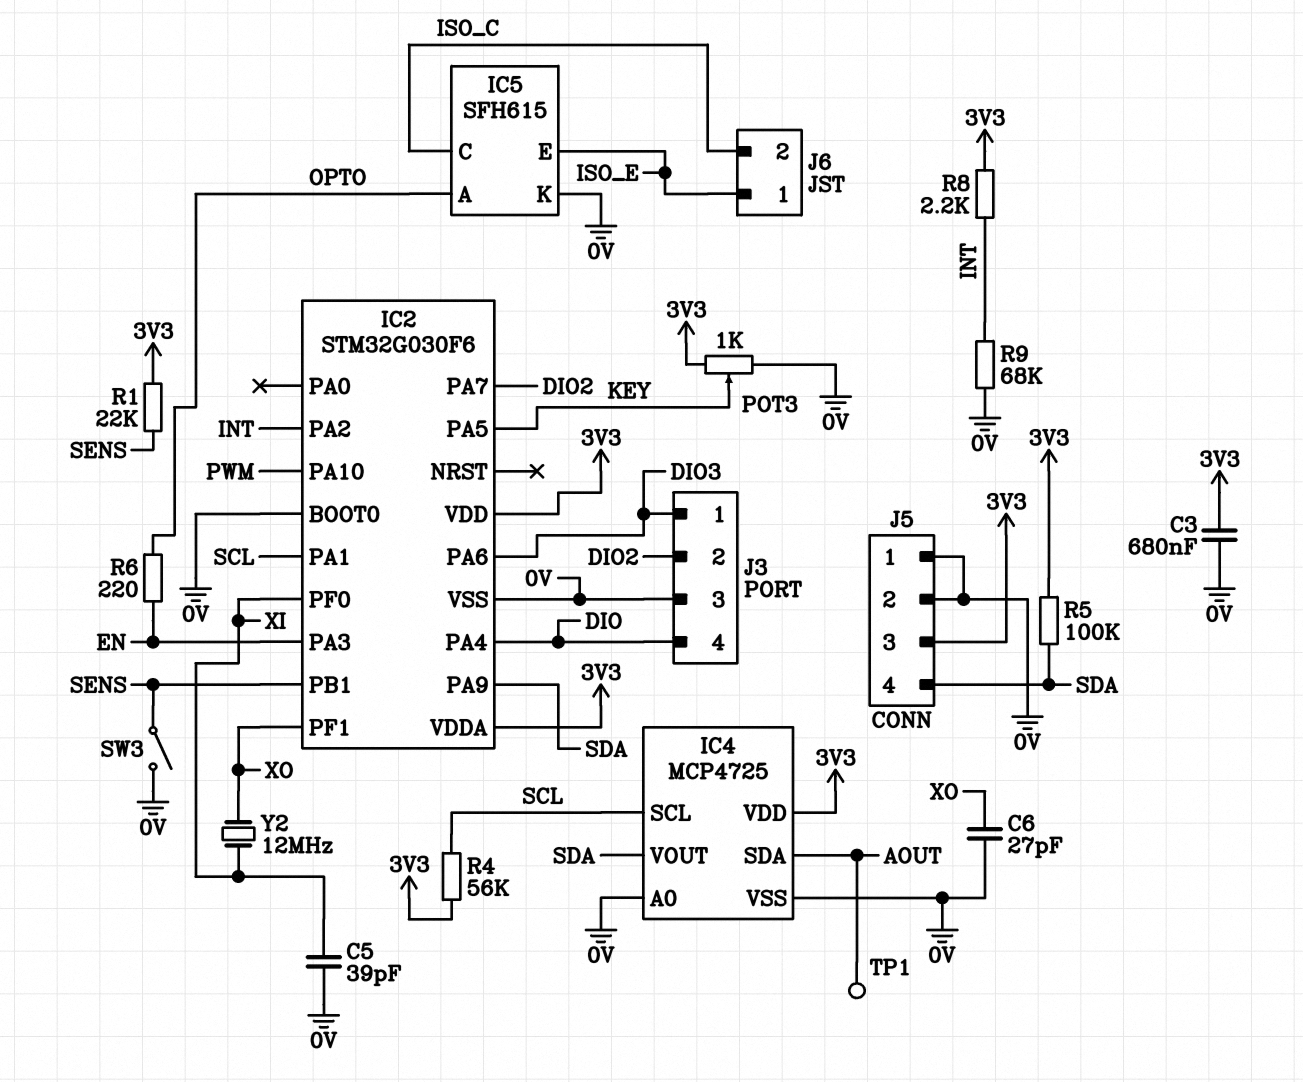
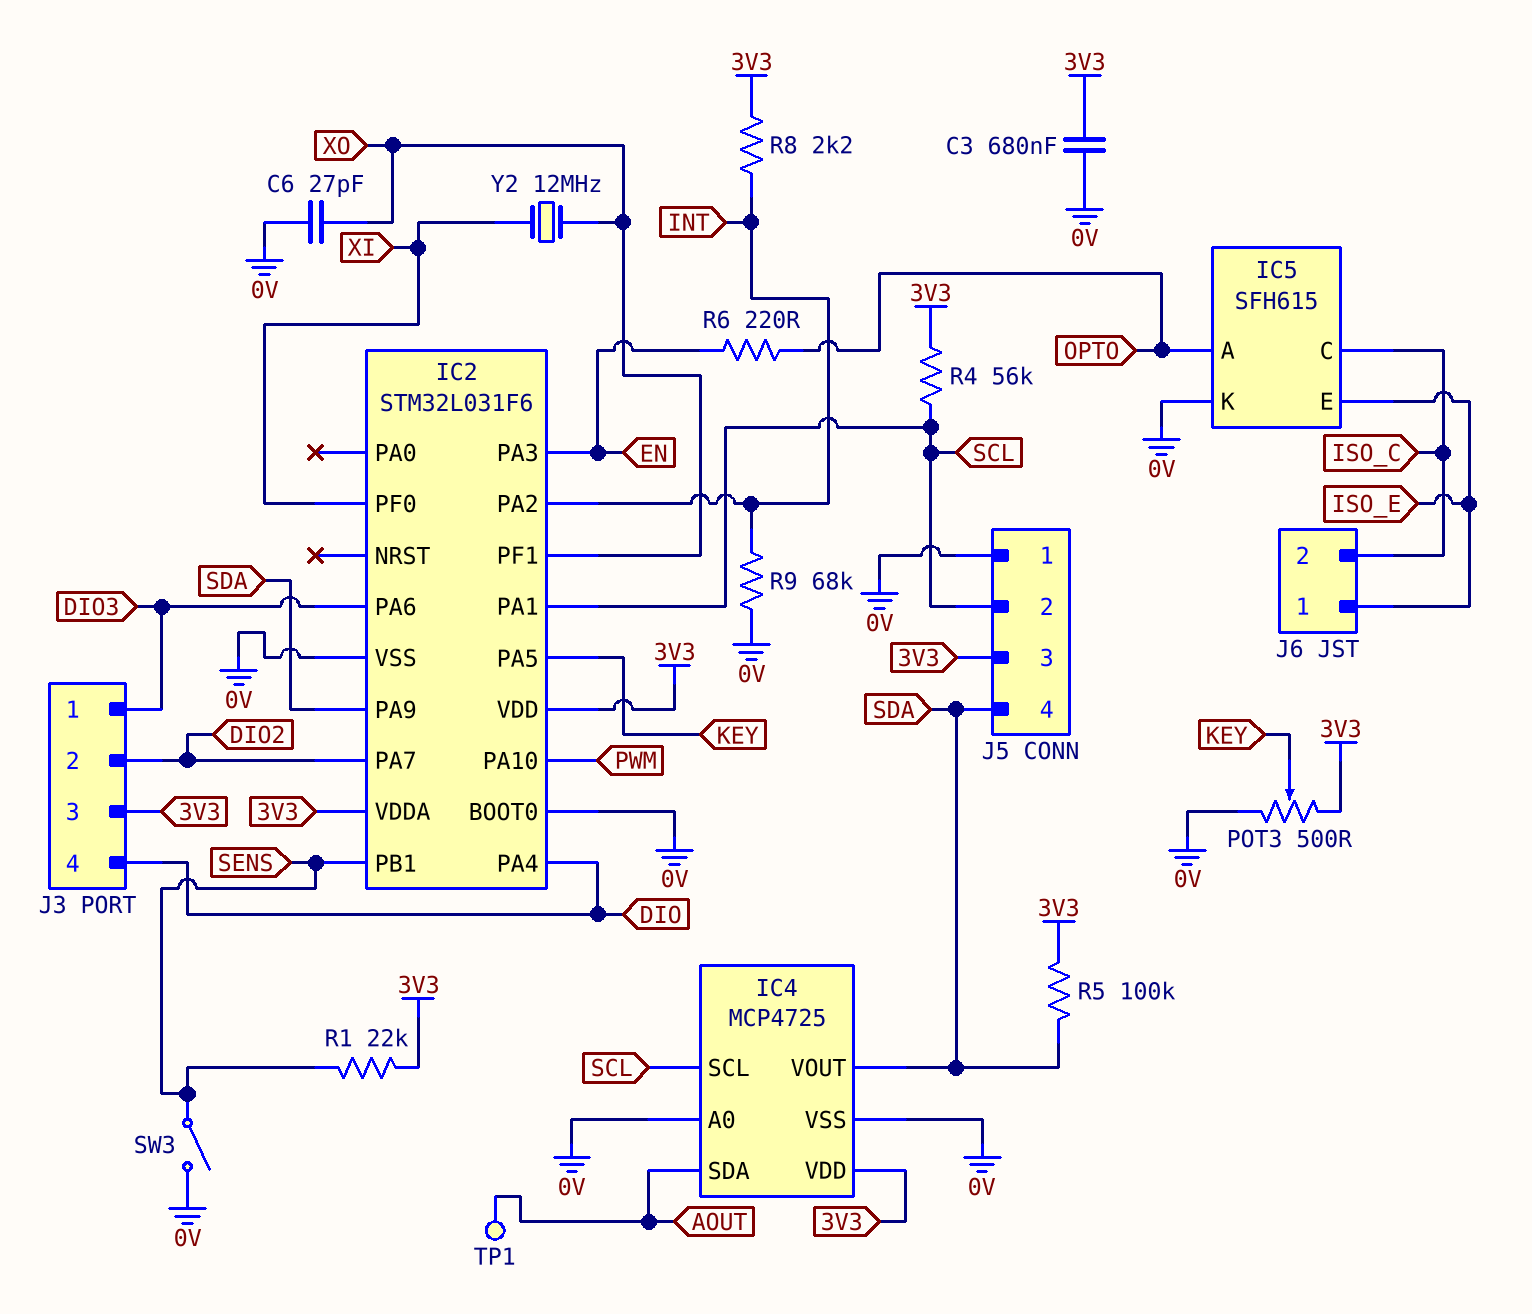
C5: 39pF (0V, XI) -> none
IC2: STM32G030F6 -> STM32L031F6
J3 pin 3: 0V -> 3V3
J5 pin 2: 0V -> SCL
POT3: 1k (0V, 3V3, wiper KEY) -> 500 (0V, 3V3, wiper KEY)

